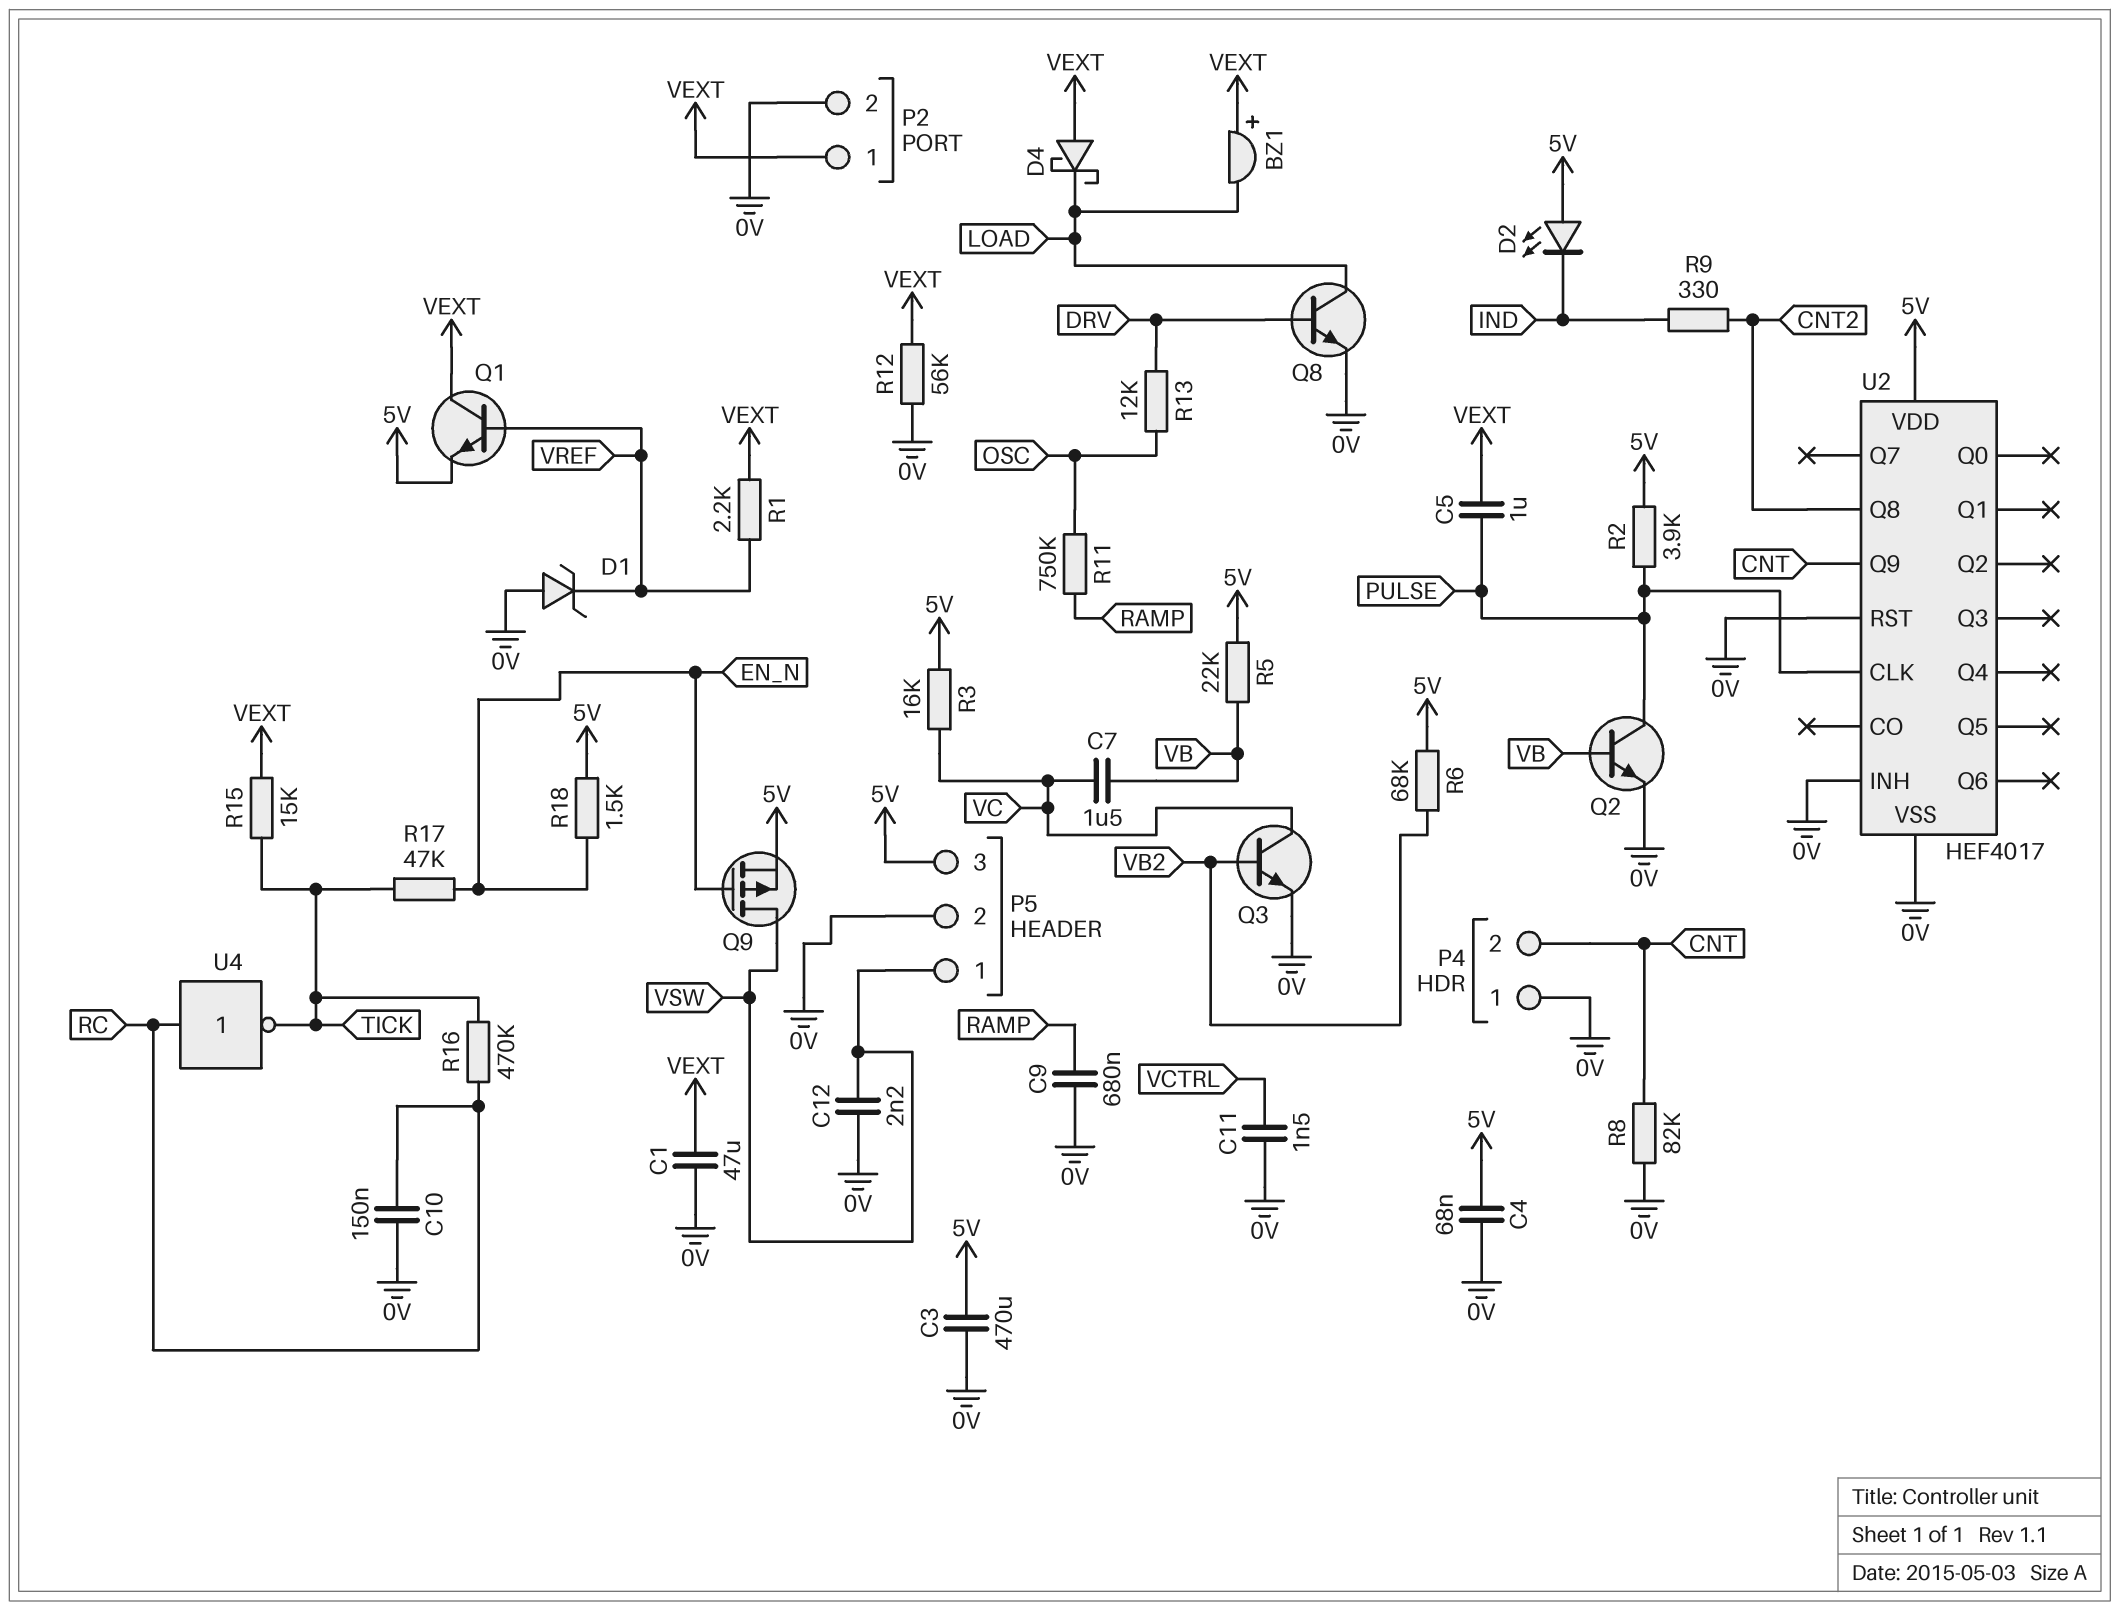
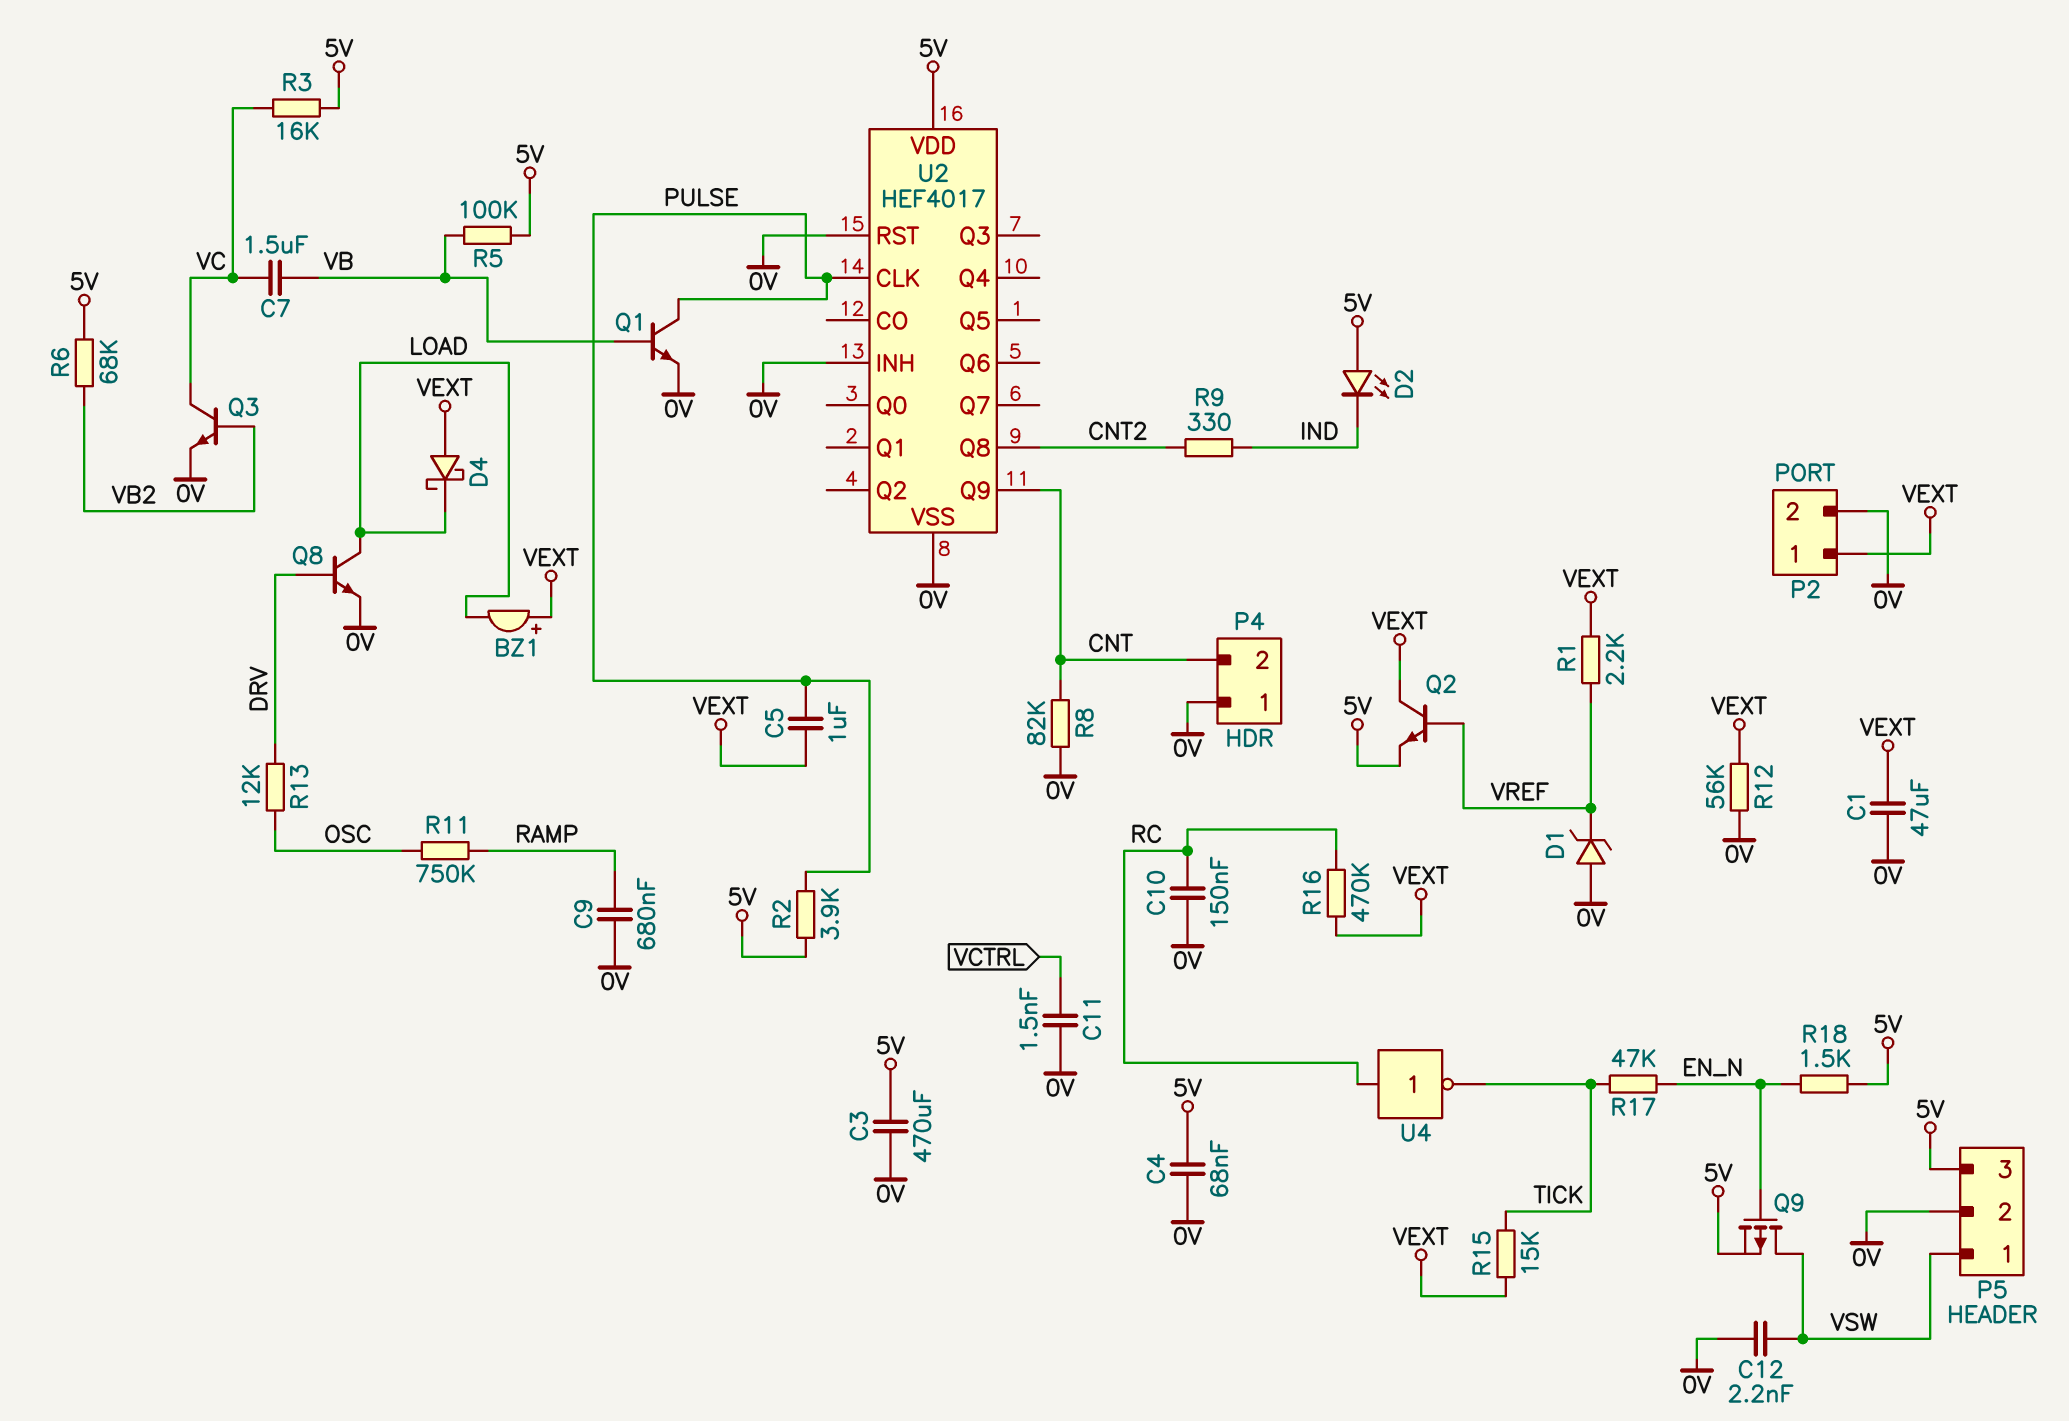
Q1: NPN (B VREF, C VEXT, E 5V) -> NPN (B VB, C PULSE, E 0V)
Q2: NPN (B VB, C PULSE, E 0V) -> NPN (B VREF, C VEXT, E 5V)
R5: 22k (5V, VB) -> 100k (5V, VB)
R16: 470k (RC, TICK) -> 470k (RC, VEXT)

